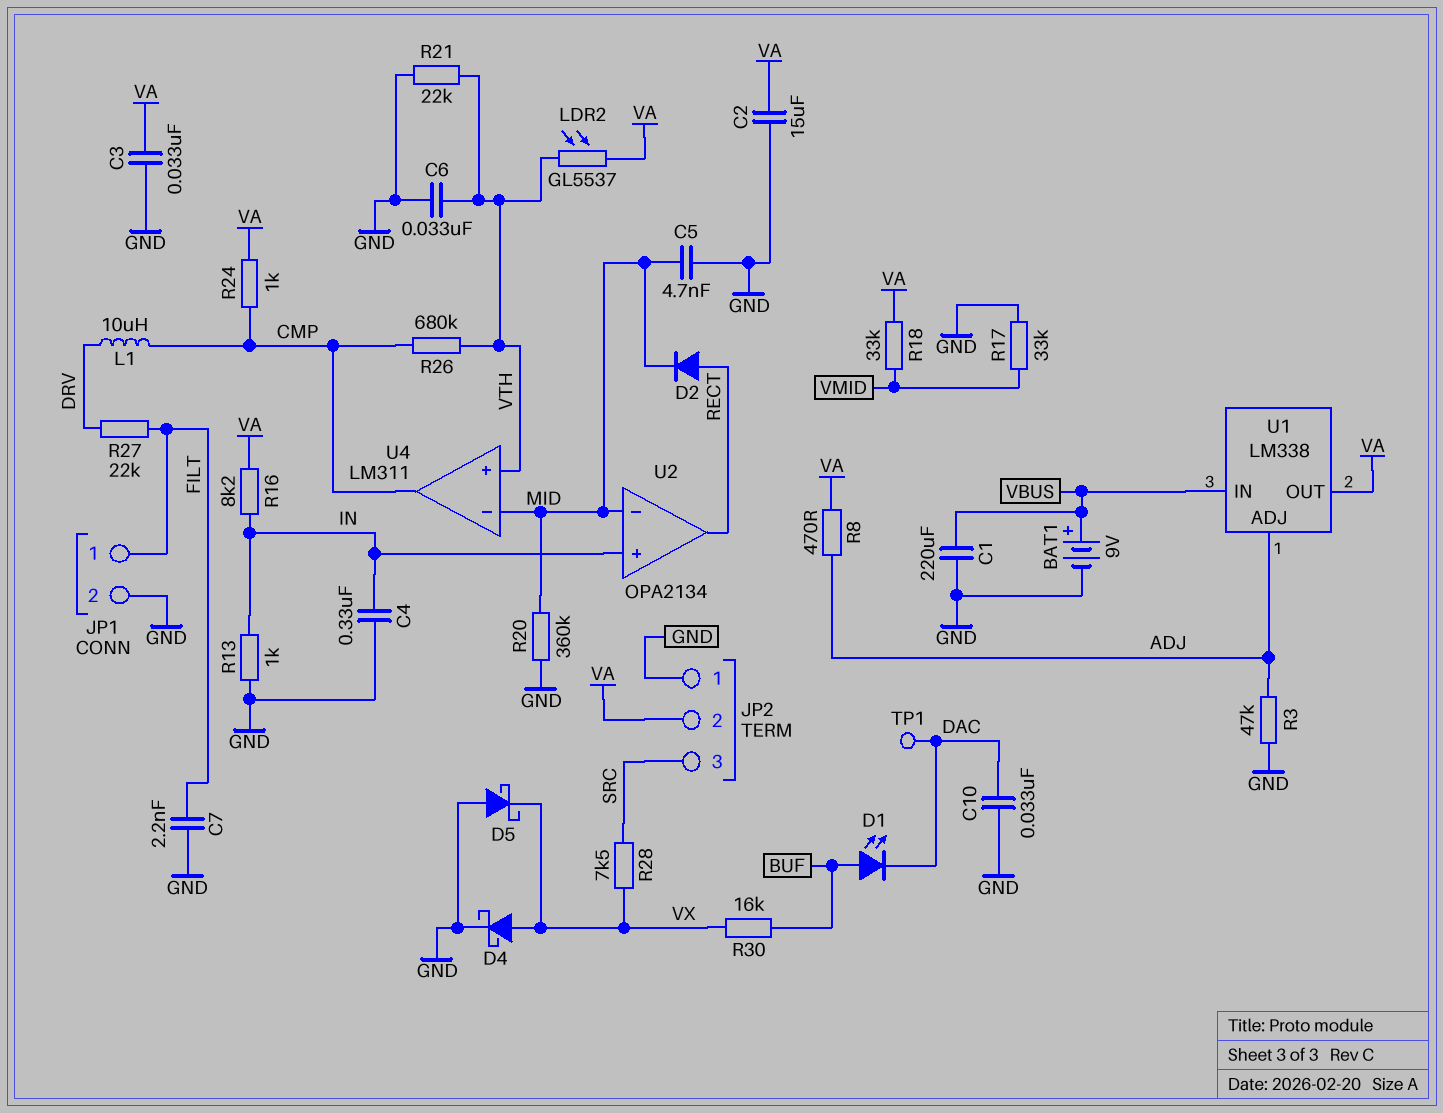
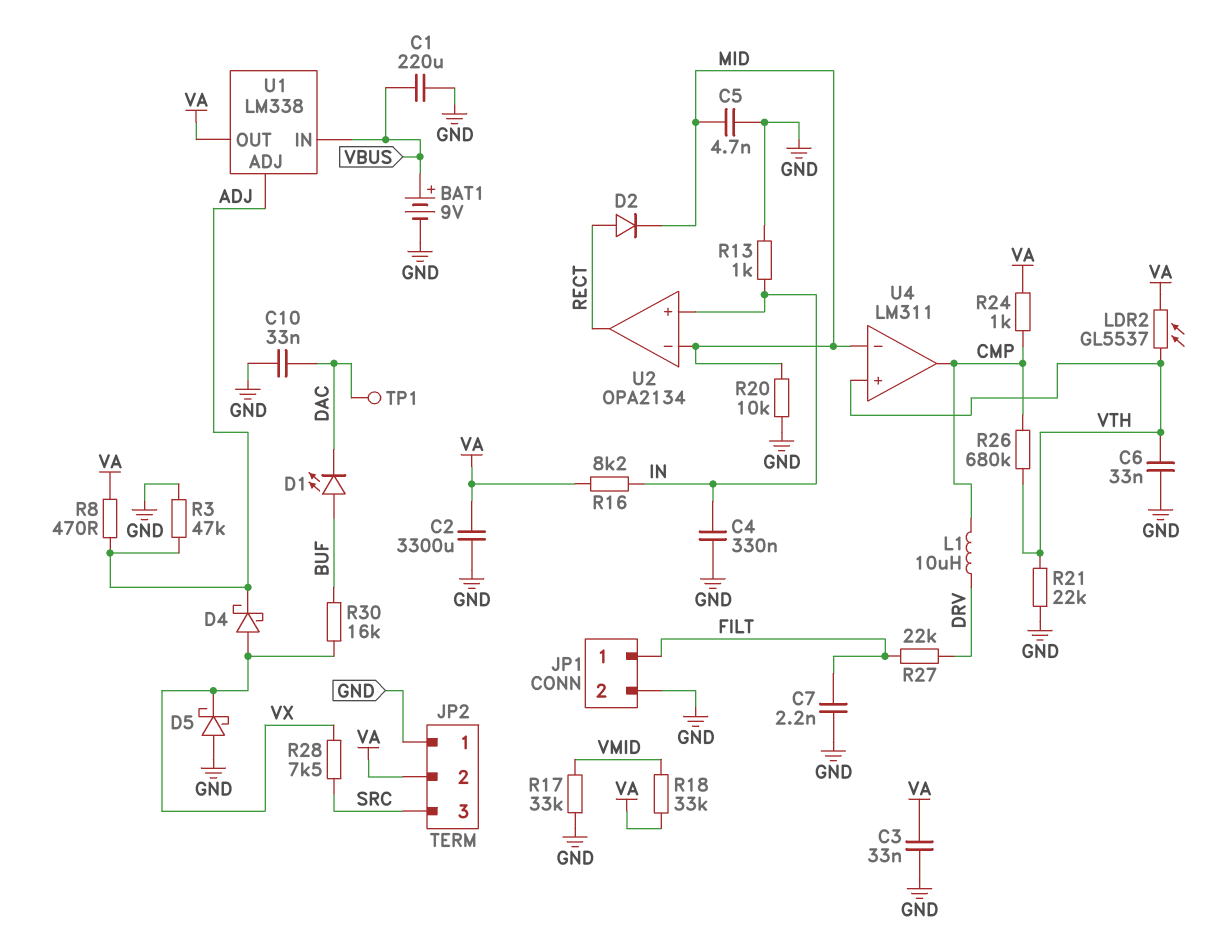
C2: 15uF (GND, VA) -> 3300uF (GND, VA)
D4: schottky (A VX, K GND) -> schottky (A VX, K ADJ)
R20: 360k (GND, MID) -> 10k (GND, MID)

